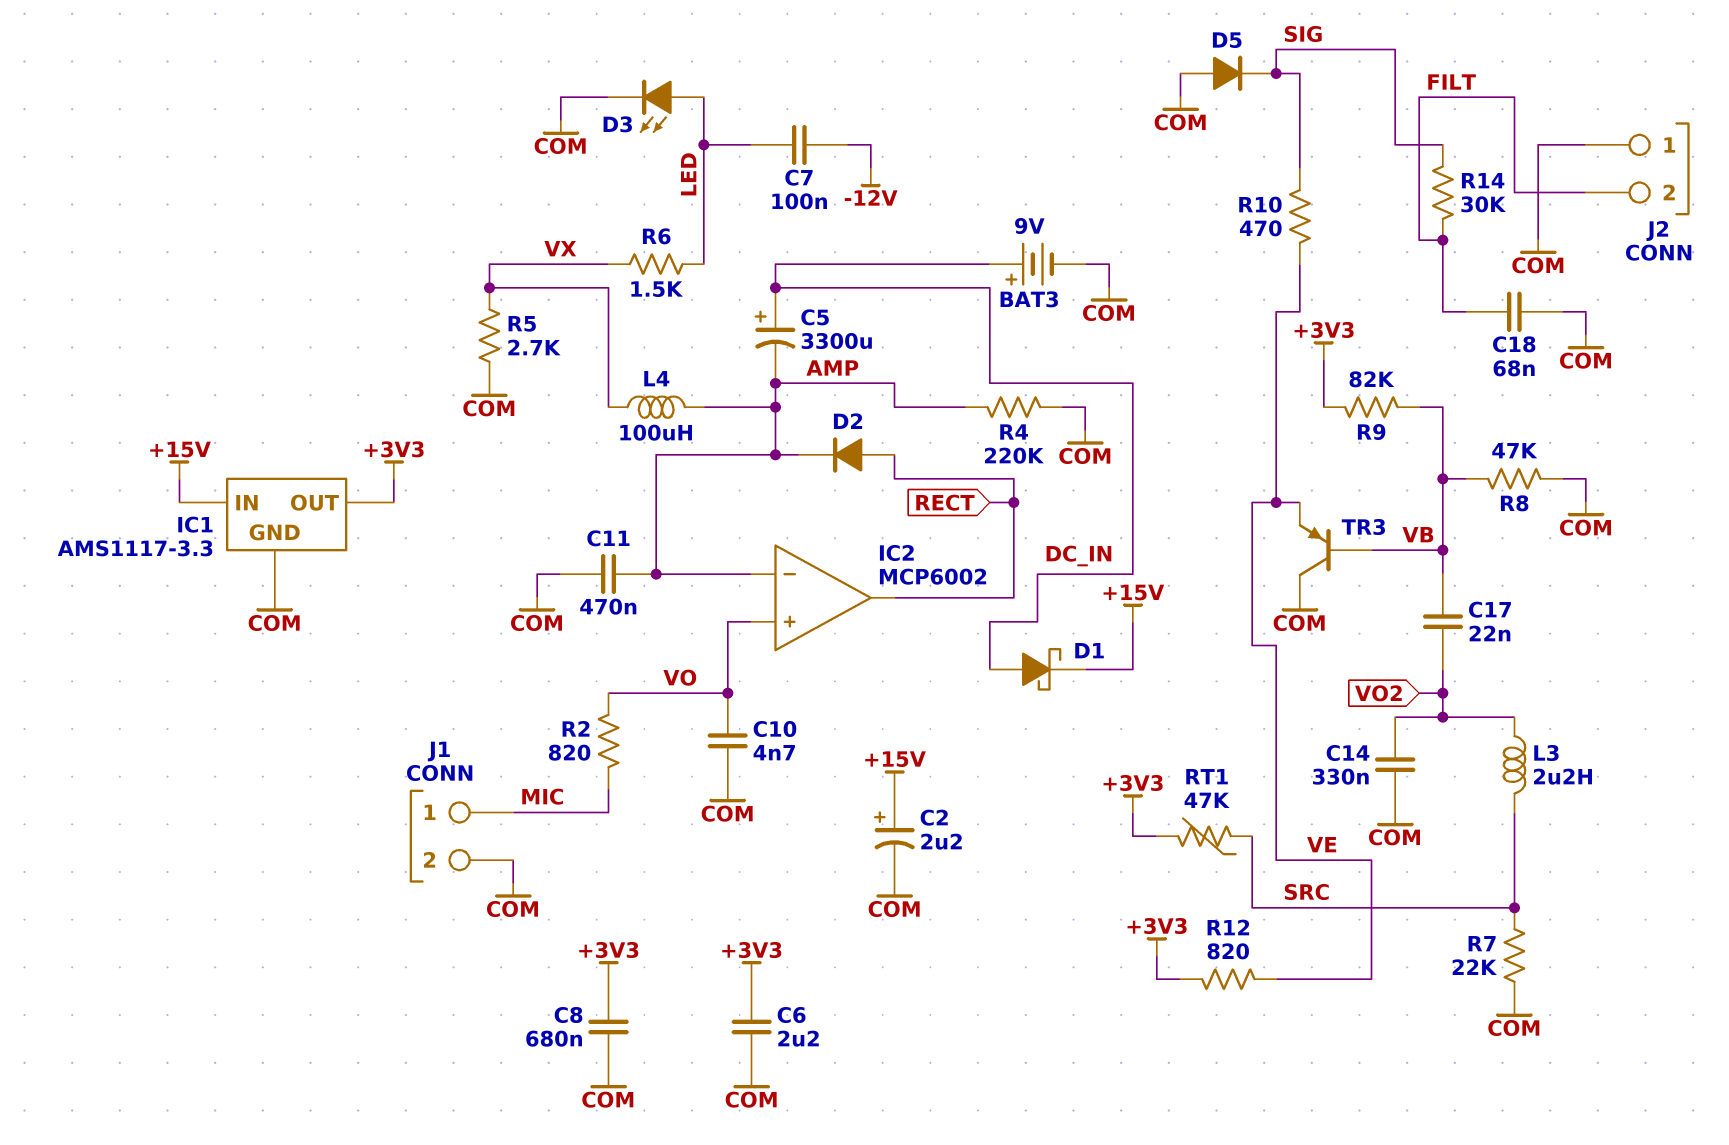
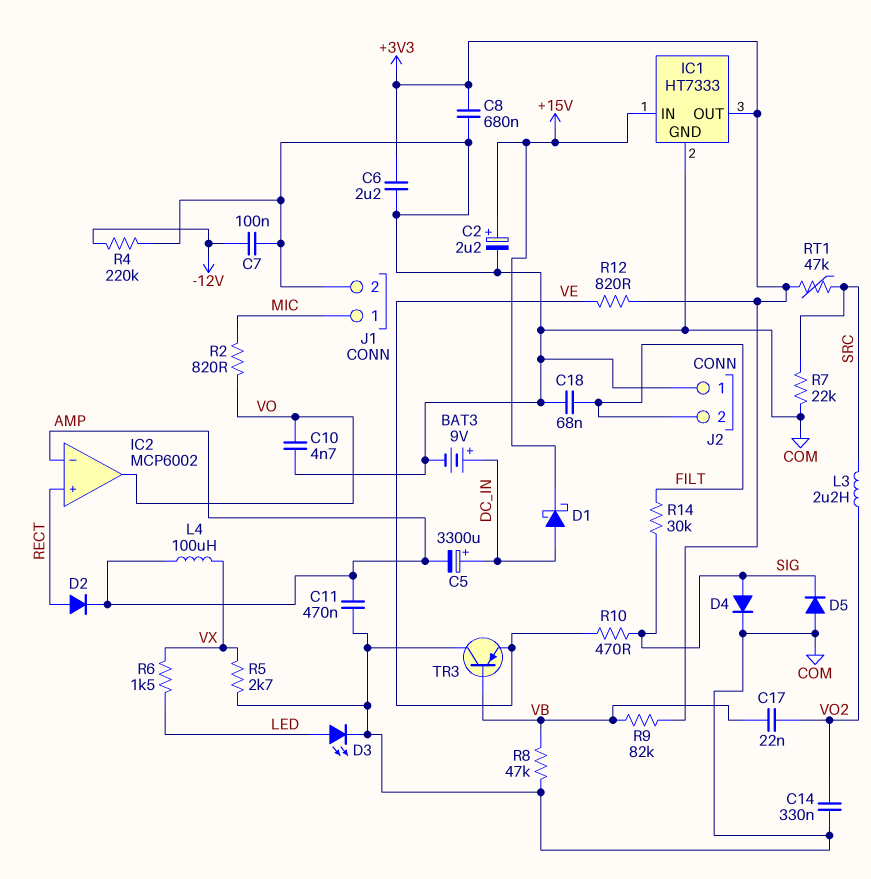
C7: 100nF (-12V, LED) -> 100nF (-12V, COM)
D4: none -> diode (A SIG, K COM)
IC1: AMS1117-3.3 -> HT7333
IC2 pin in+: VO -> RECT
IC2 pin out: RECT -> VO
R4: 220k (AMP, COM) -> 220k (-12V, COM)

